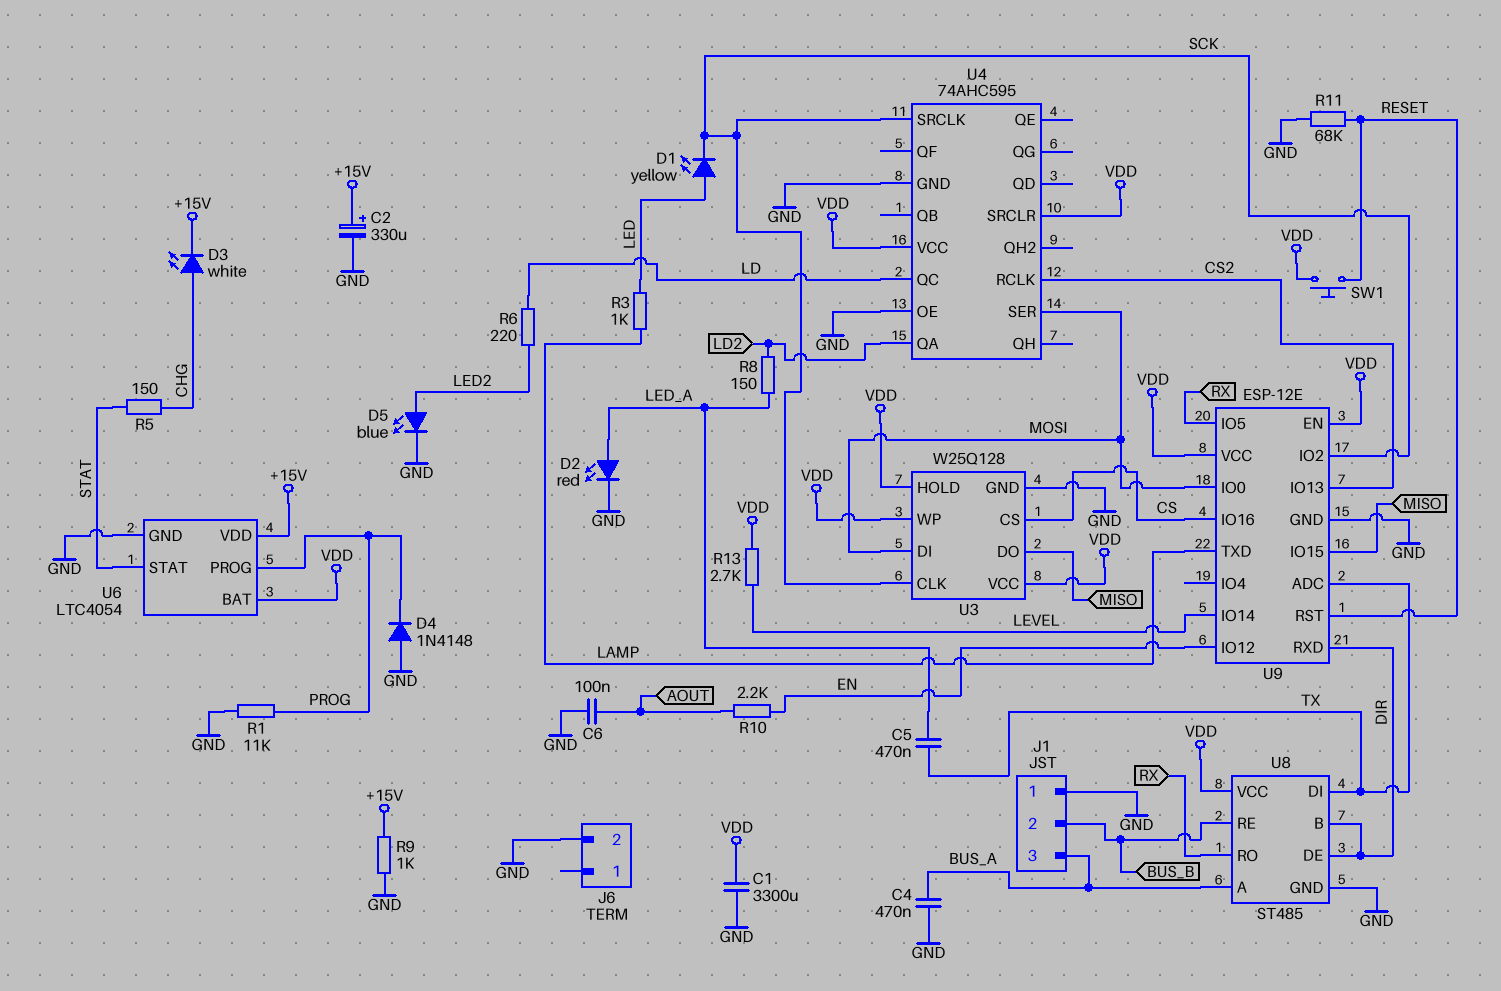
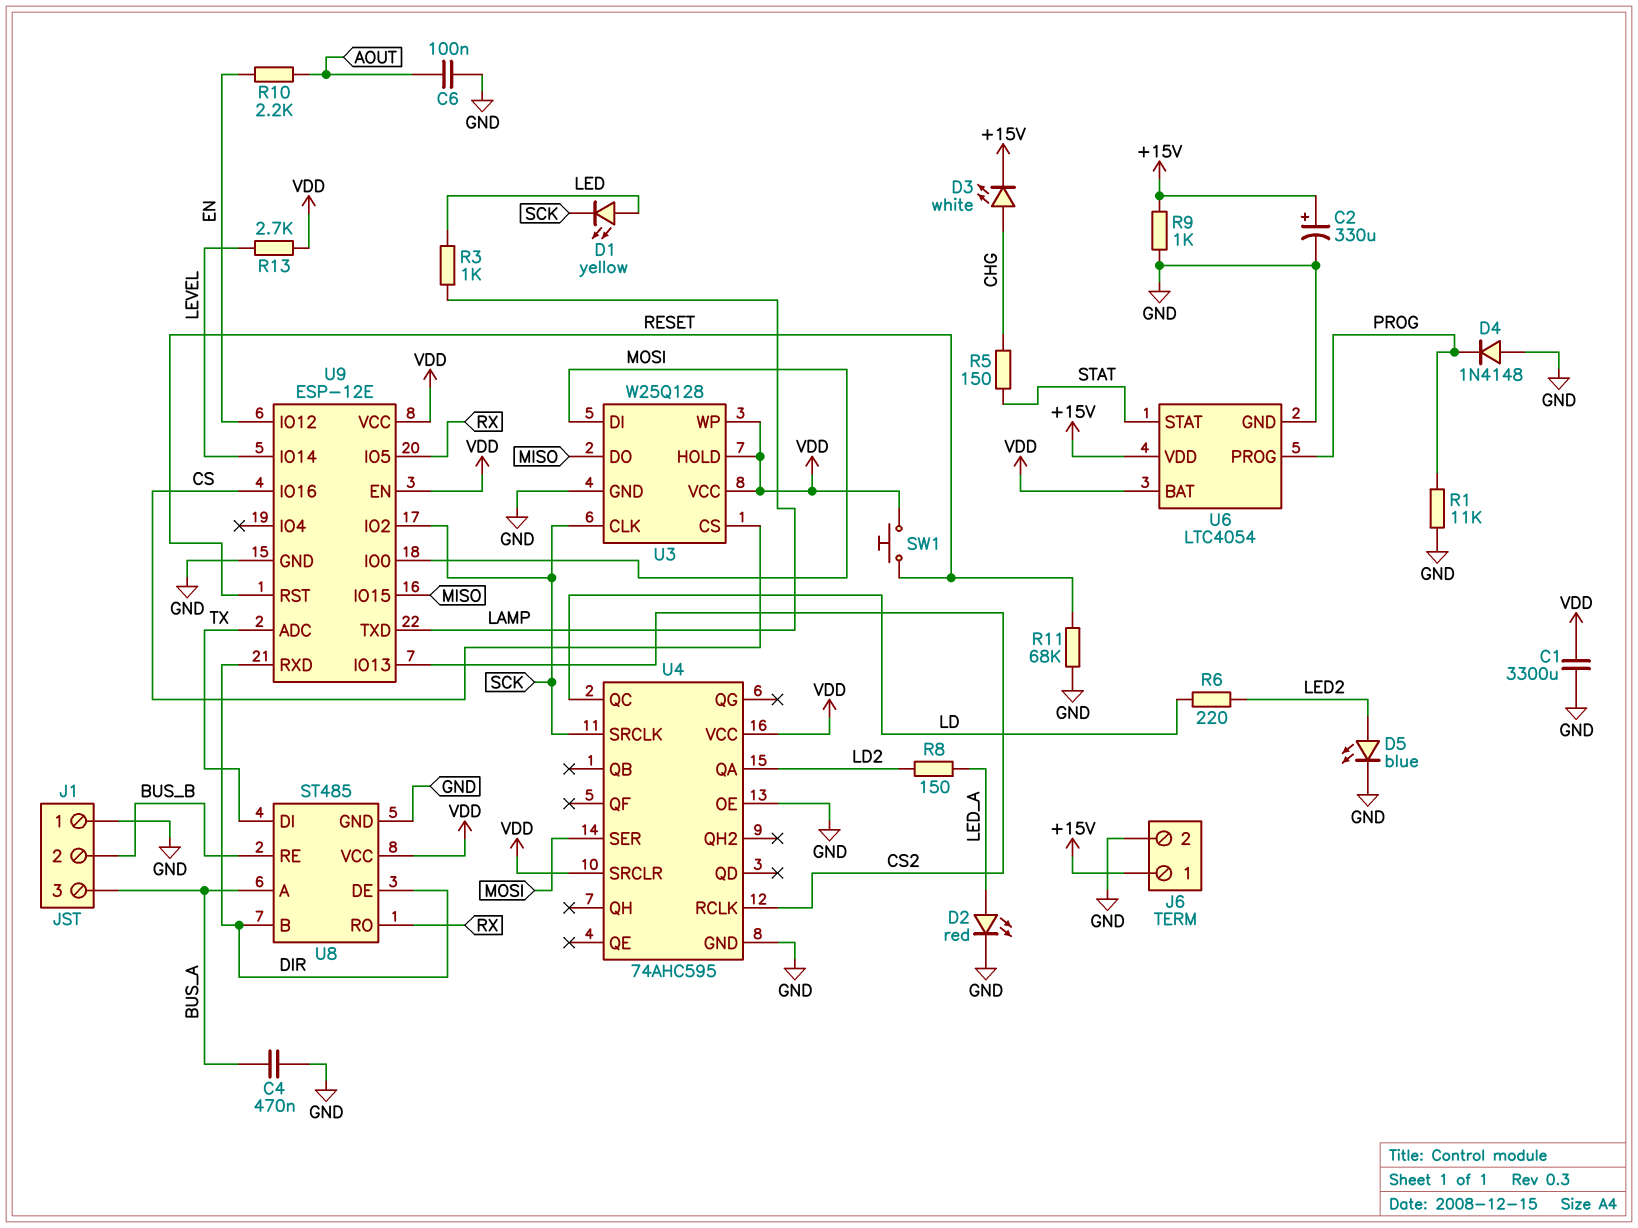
C5: 470nF (LED_A, TX) -> none
J6 pin 1: none -> +15V

